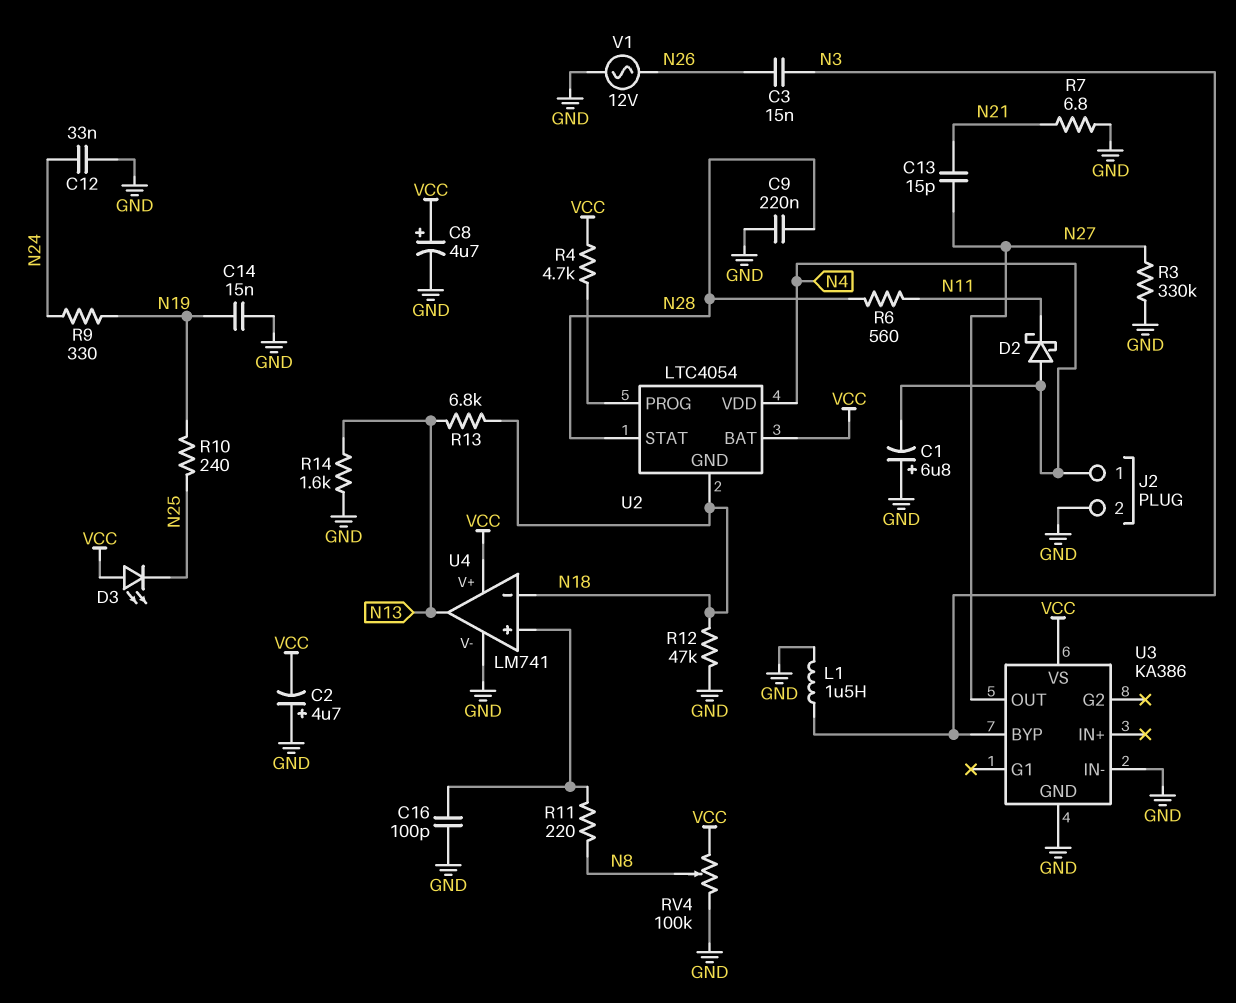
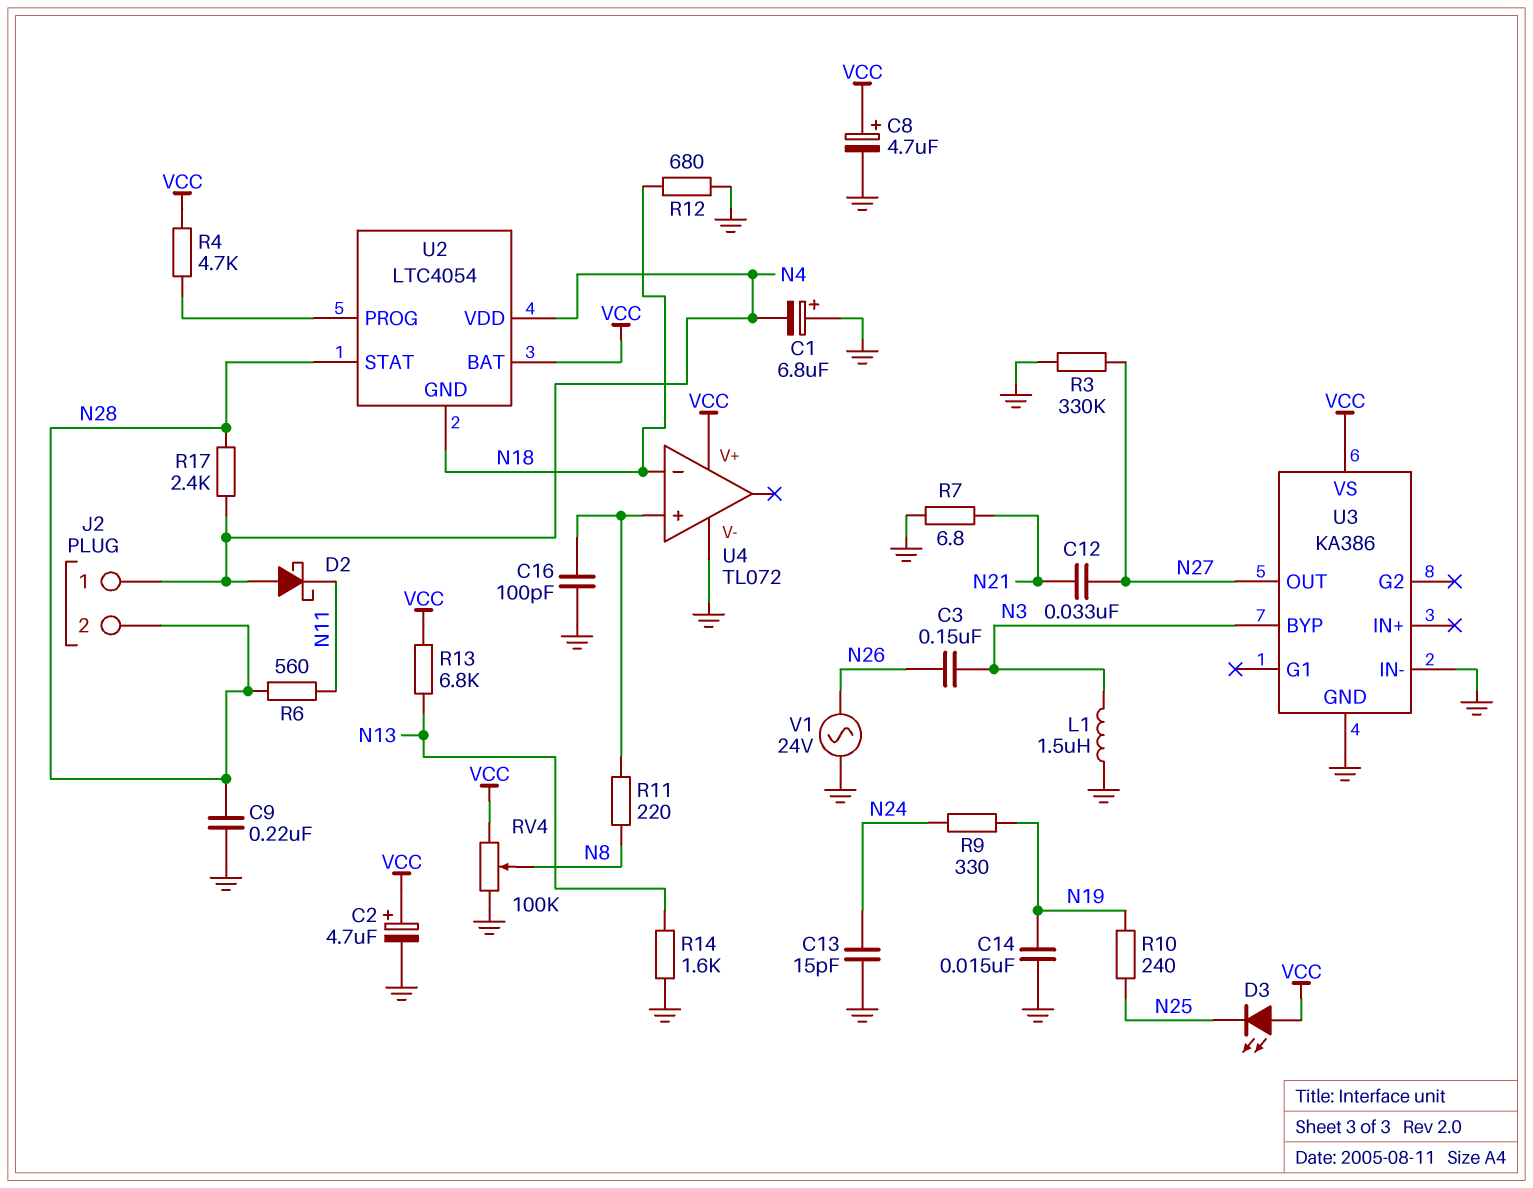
C2: 4.7uF (plus GND, minus VCC) -> 4.7uF (plus VCC, minus GND)
C3: 15nF (N3, N26) -> 150nF (N3, N26)
C12: 33nF (GND, N24) -> 33nF (N21, N27)
C13: 15pF (N21, N27) -> 15pF (GND, N24)
J2 pin 2: GND -> N28
R12: 47k (GND, N18) -> 680 (GND, N18)
R13: 6.8k (N13, N18) -> 6.8k (N13, VCC)
R17: none -> 2.4k (N4, N28)
U4: LM741 -> TL072
U4 pin out: N13 -> none
V1: AC 12V (GND, N26) -> AC 24V (GND, N26)

